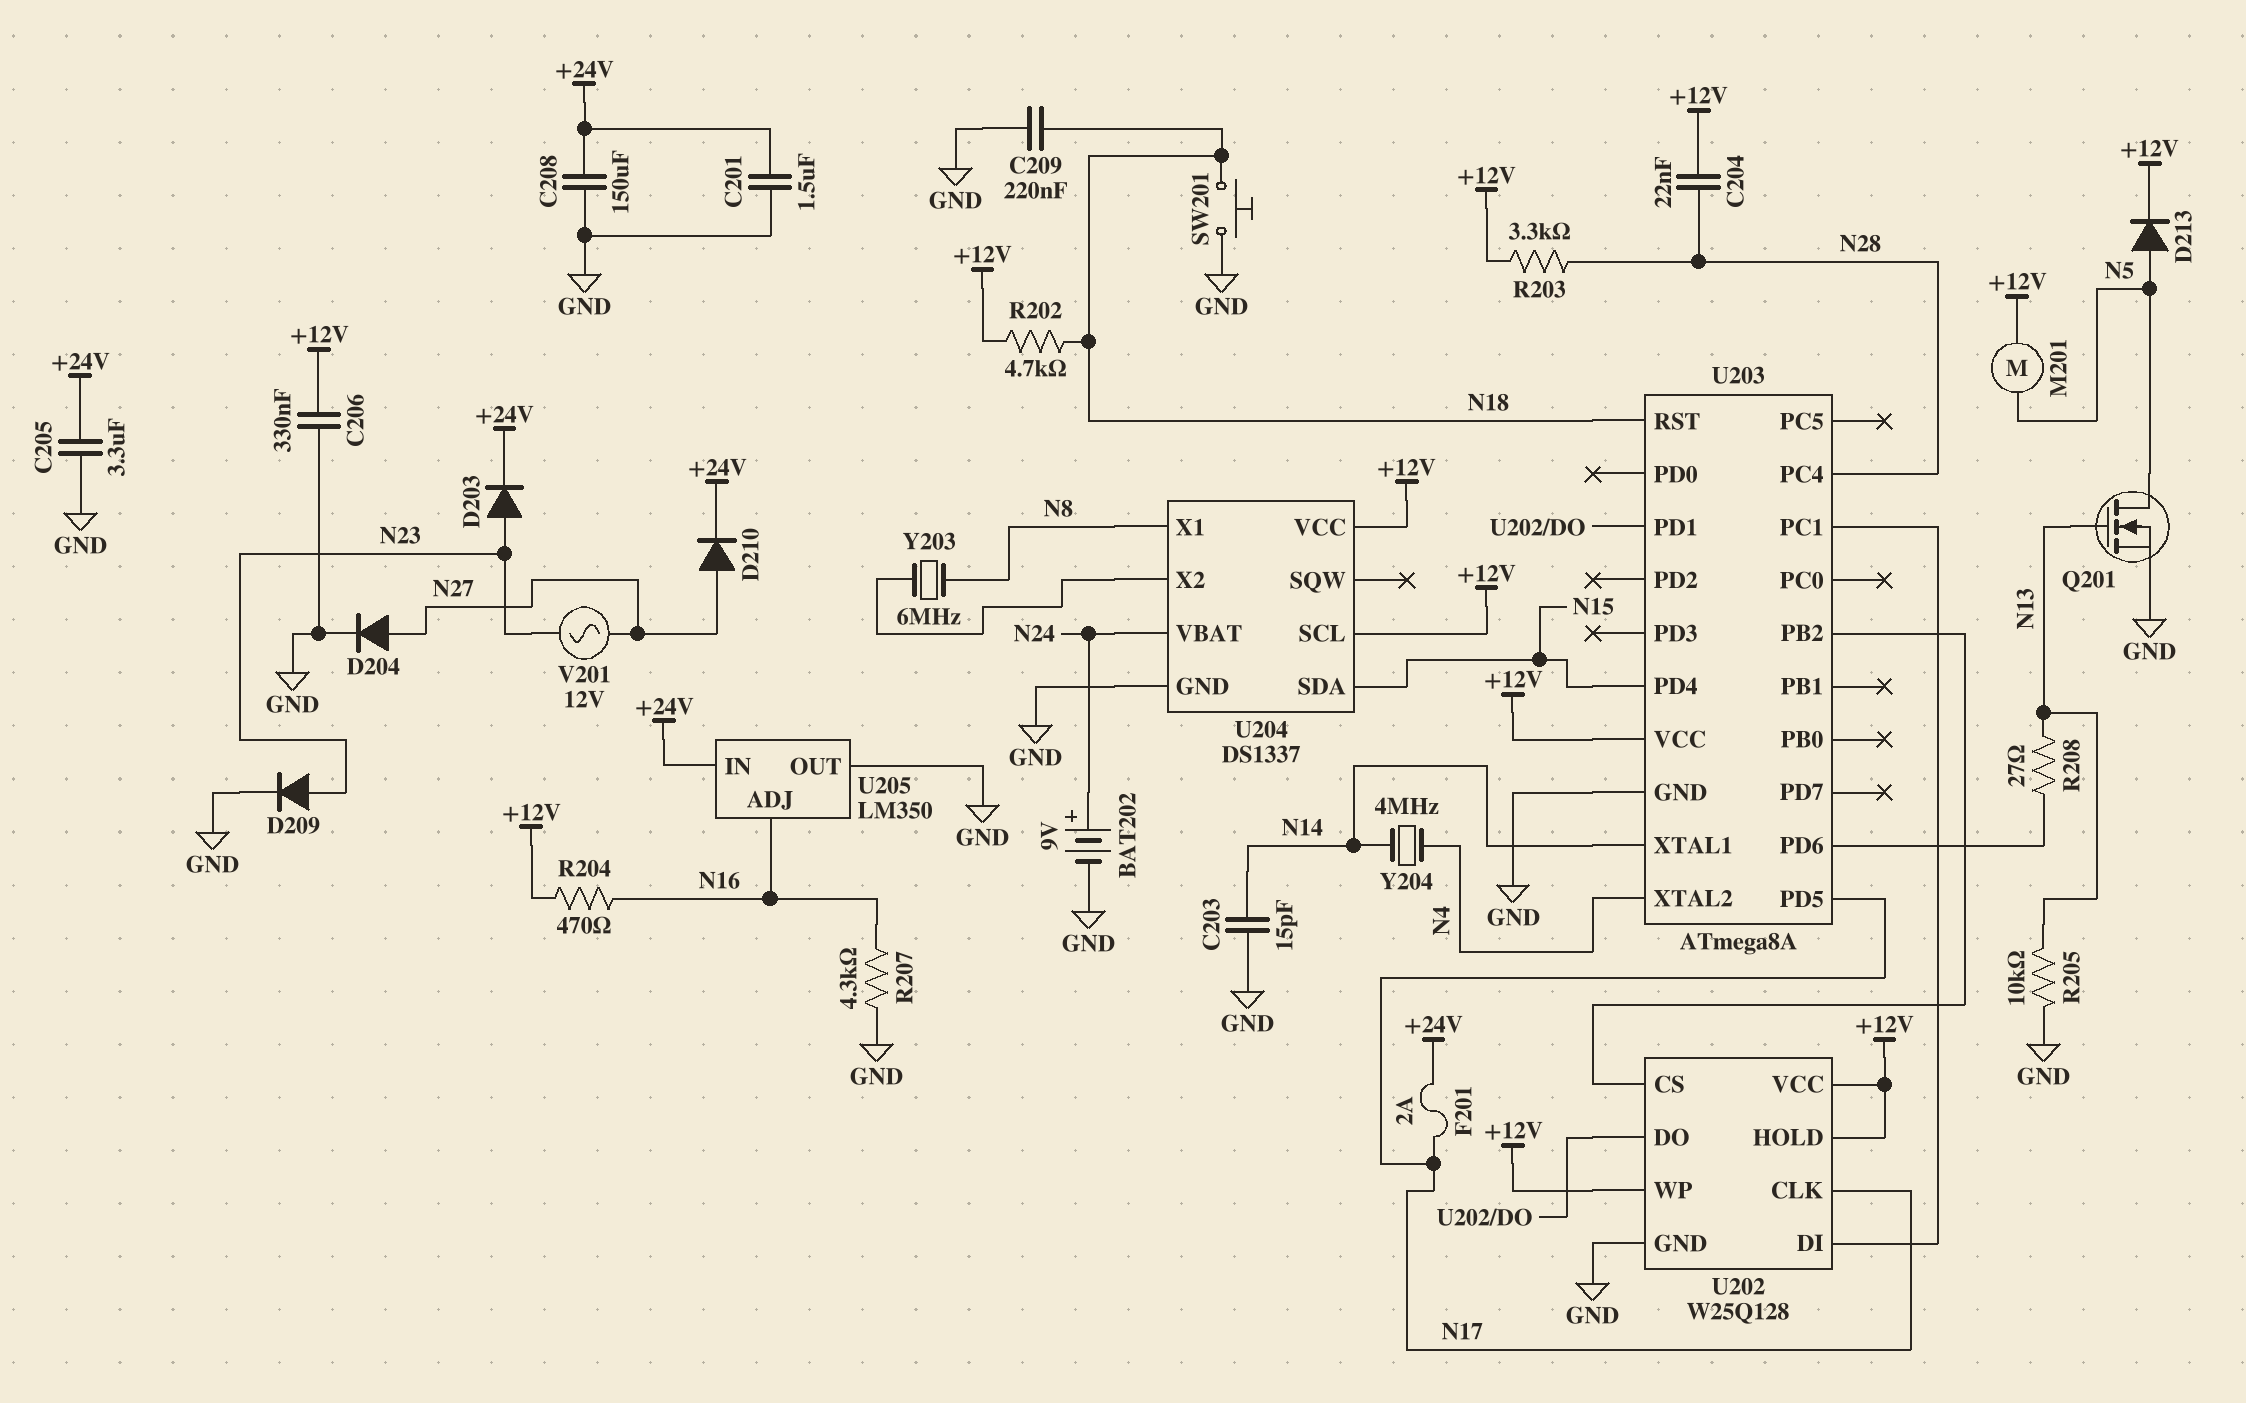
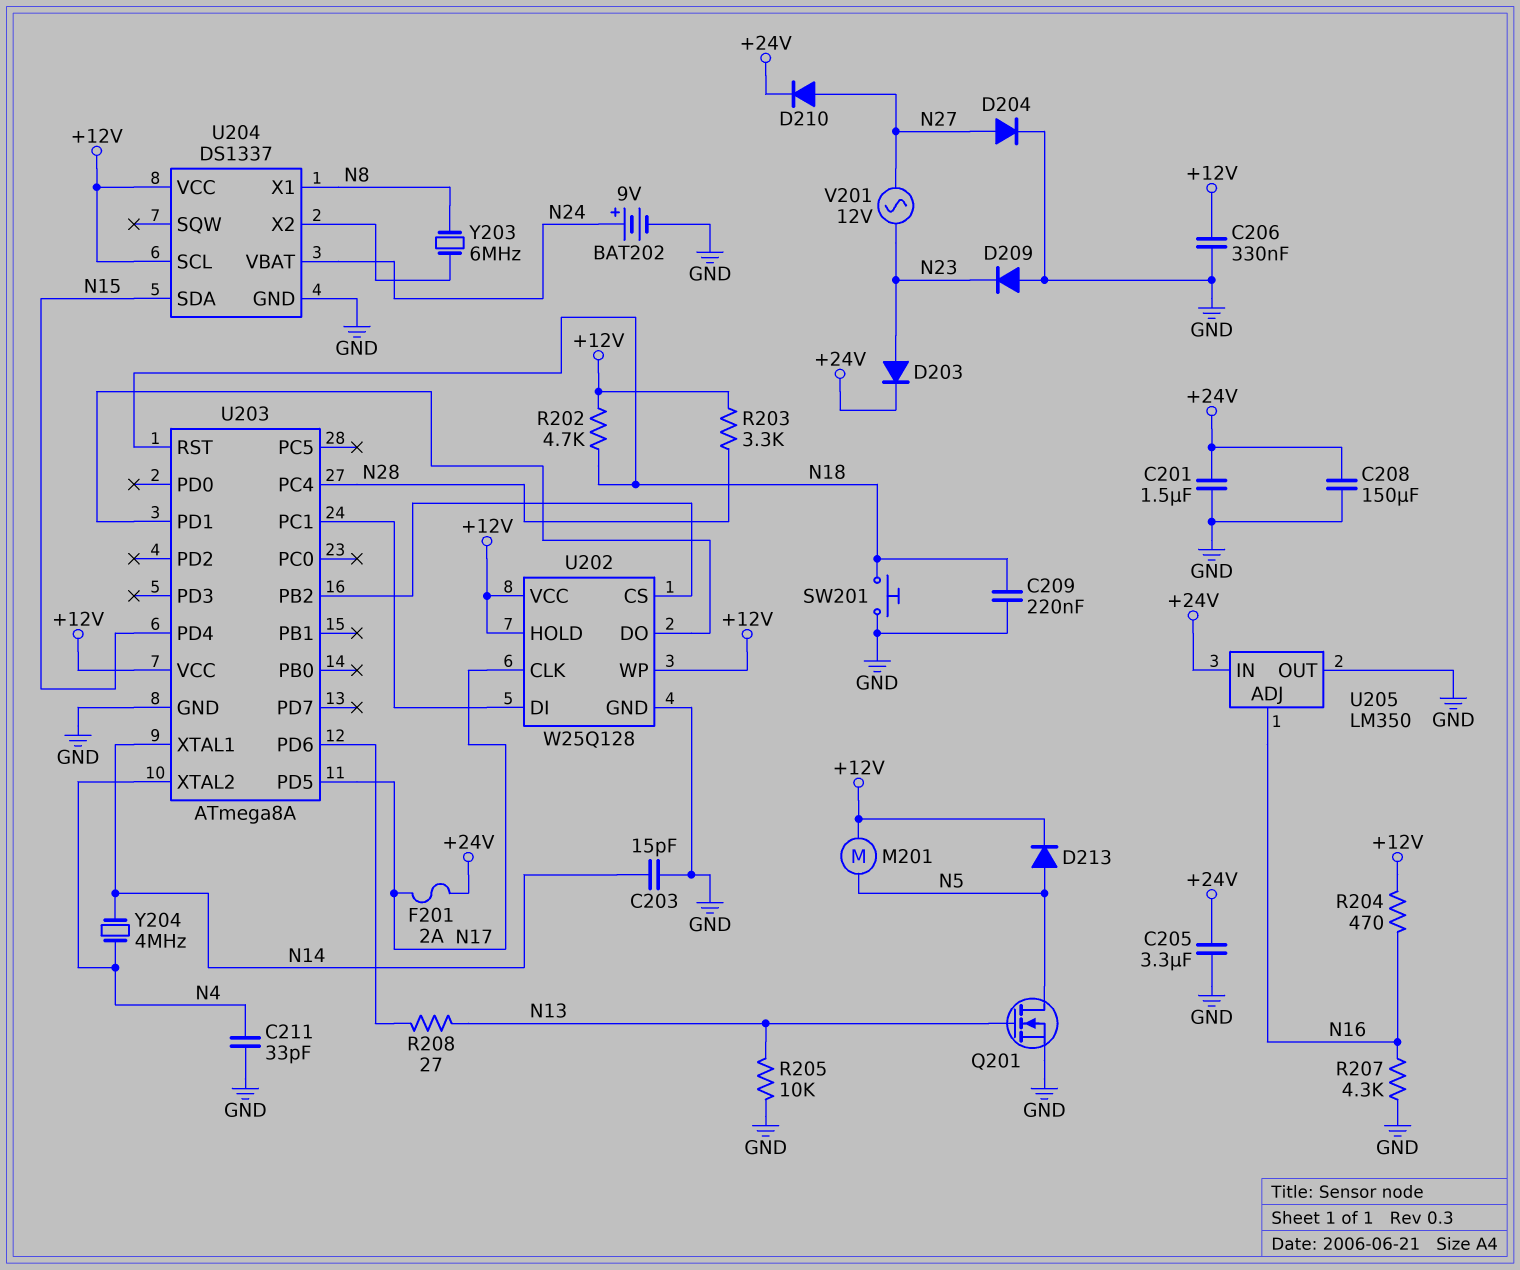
C204: 22nF (+12V, N28) -> none
C211: none -> 33pF (GND, N4)
D209: diode (A N23, K GND) -> diode (A GND, K N23)

